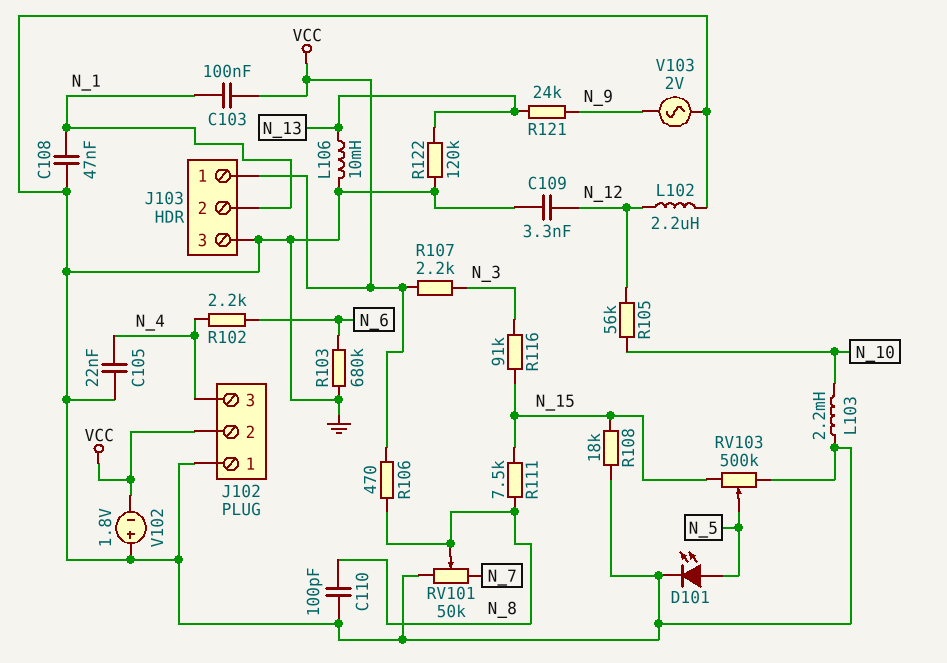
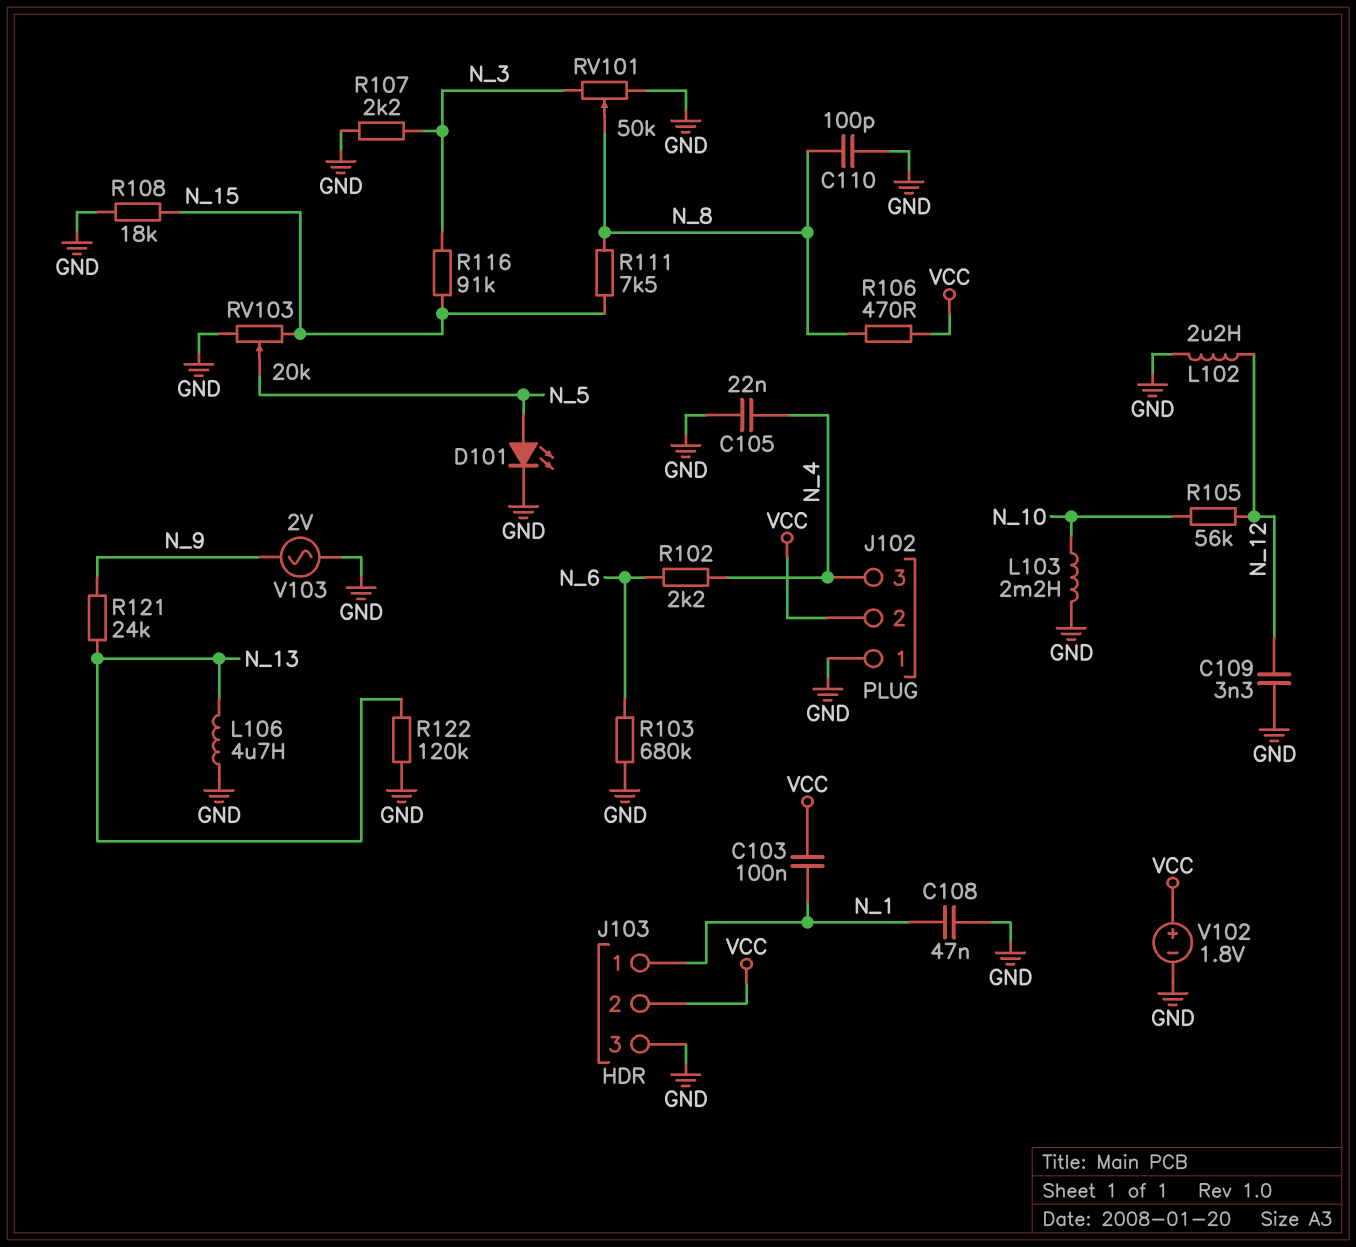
J103 pin 1: VCC -> N_1
J103 pin 2: N_1 -> VCC
L106: 10mH (GND, N_13) -> 4.7uH (GND, N_13)
R107: 2.2k (N_3, VCC) -> 2.2k (GND, N_3)
RV101: 50k (GND, N_7, wiper N_8) -> 50k (GND, N_3, wiper N_8)
RV103: 500k (GND, N_15, wiper N_5) -> 20k (GND, N_15, wiper N_5)
V102: 1.8V (plus GND, minus VCC) -> 1.8V (plus VCC, minus GND)

